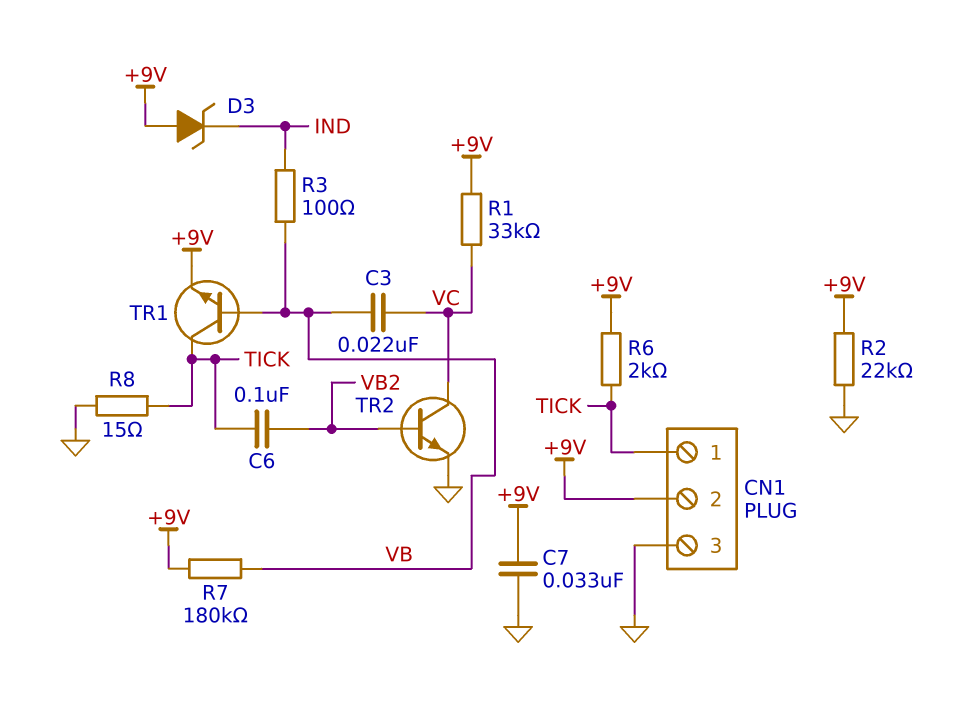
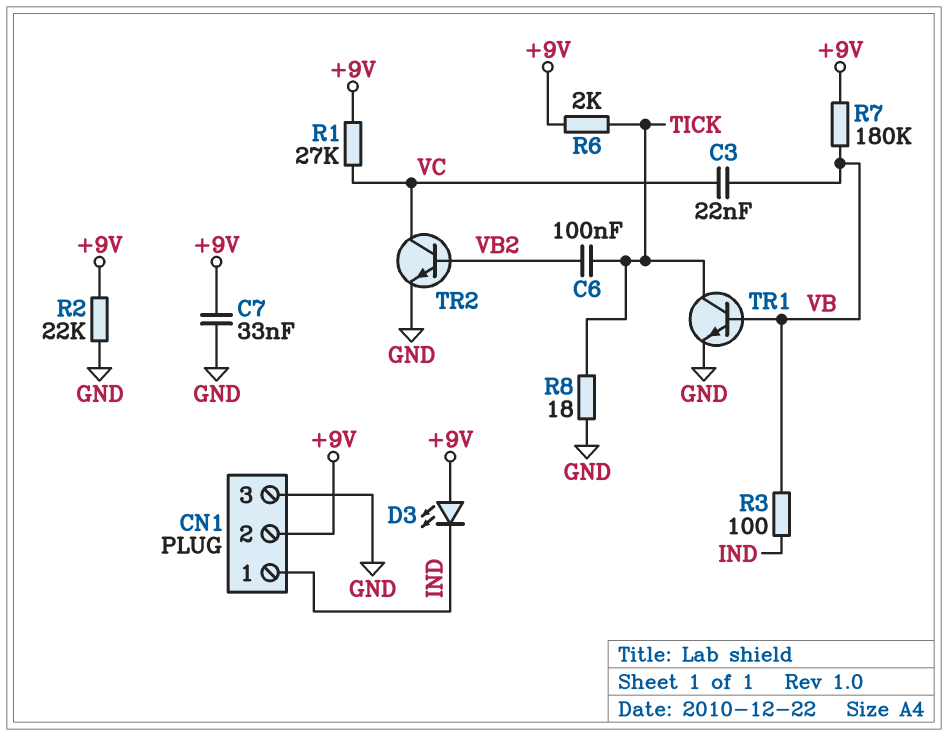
CN1 pin 1: TICK -> IND
D3: zener (A +9V, K IND) -> LED (A +9V, K IND)
R1: 33k (+9V, VC) -> 27k (+9V, VC)
R8: 15 (GND, TICK) -> 18 (GND, TICK)
TR1: NPN (B VB, C TICK, E +9V) -> NPN (B VB, C TICK, E GND)

